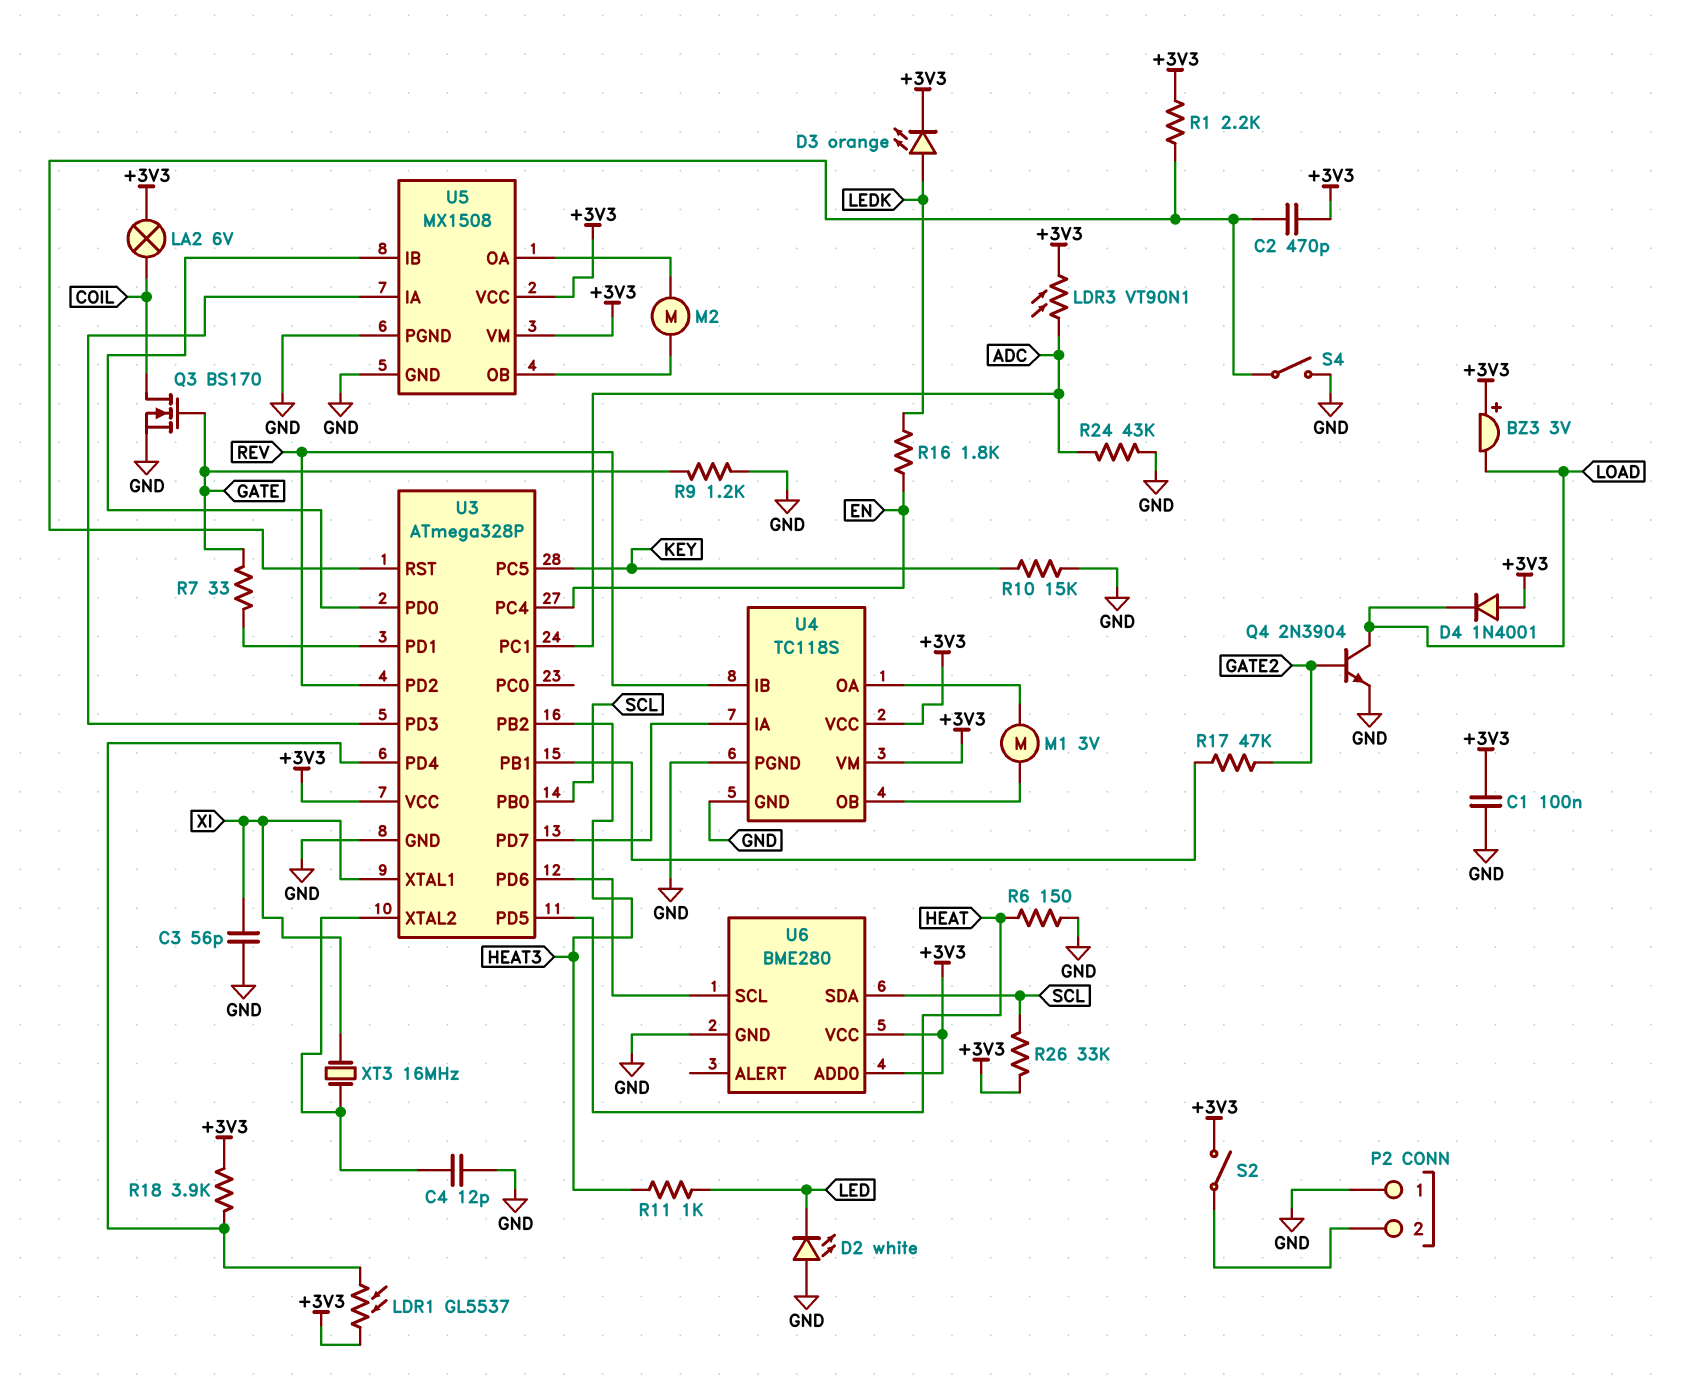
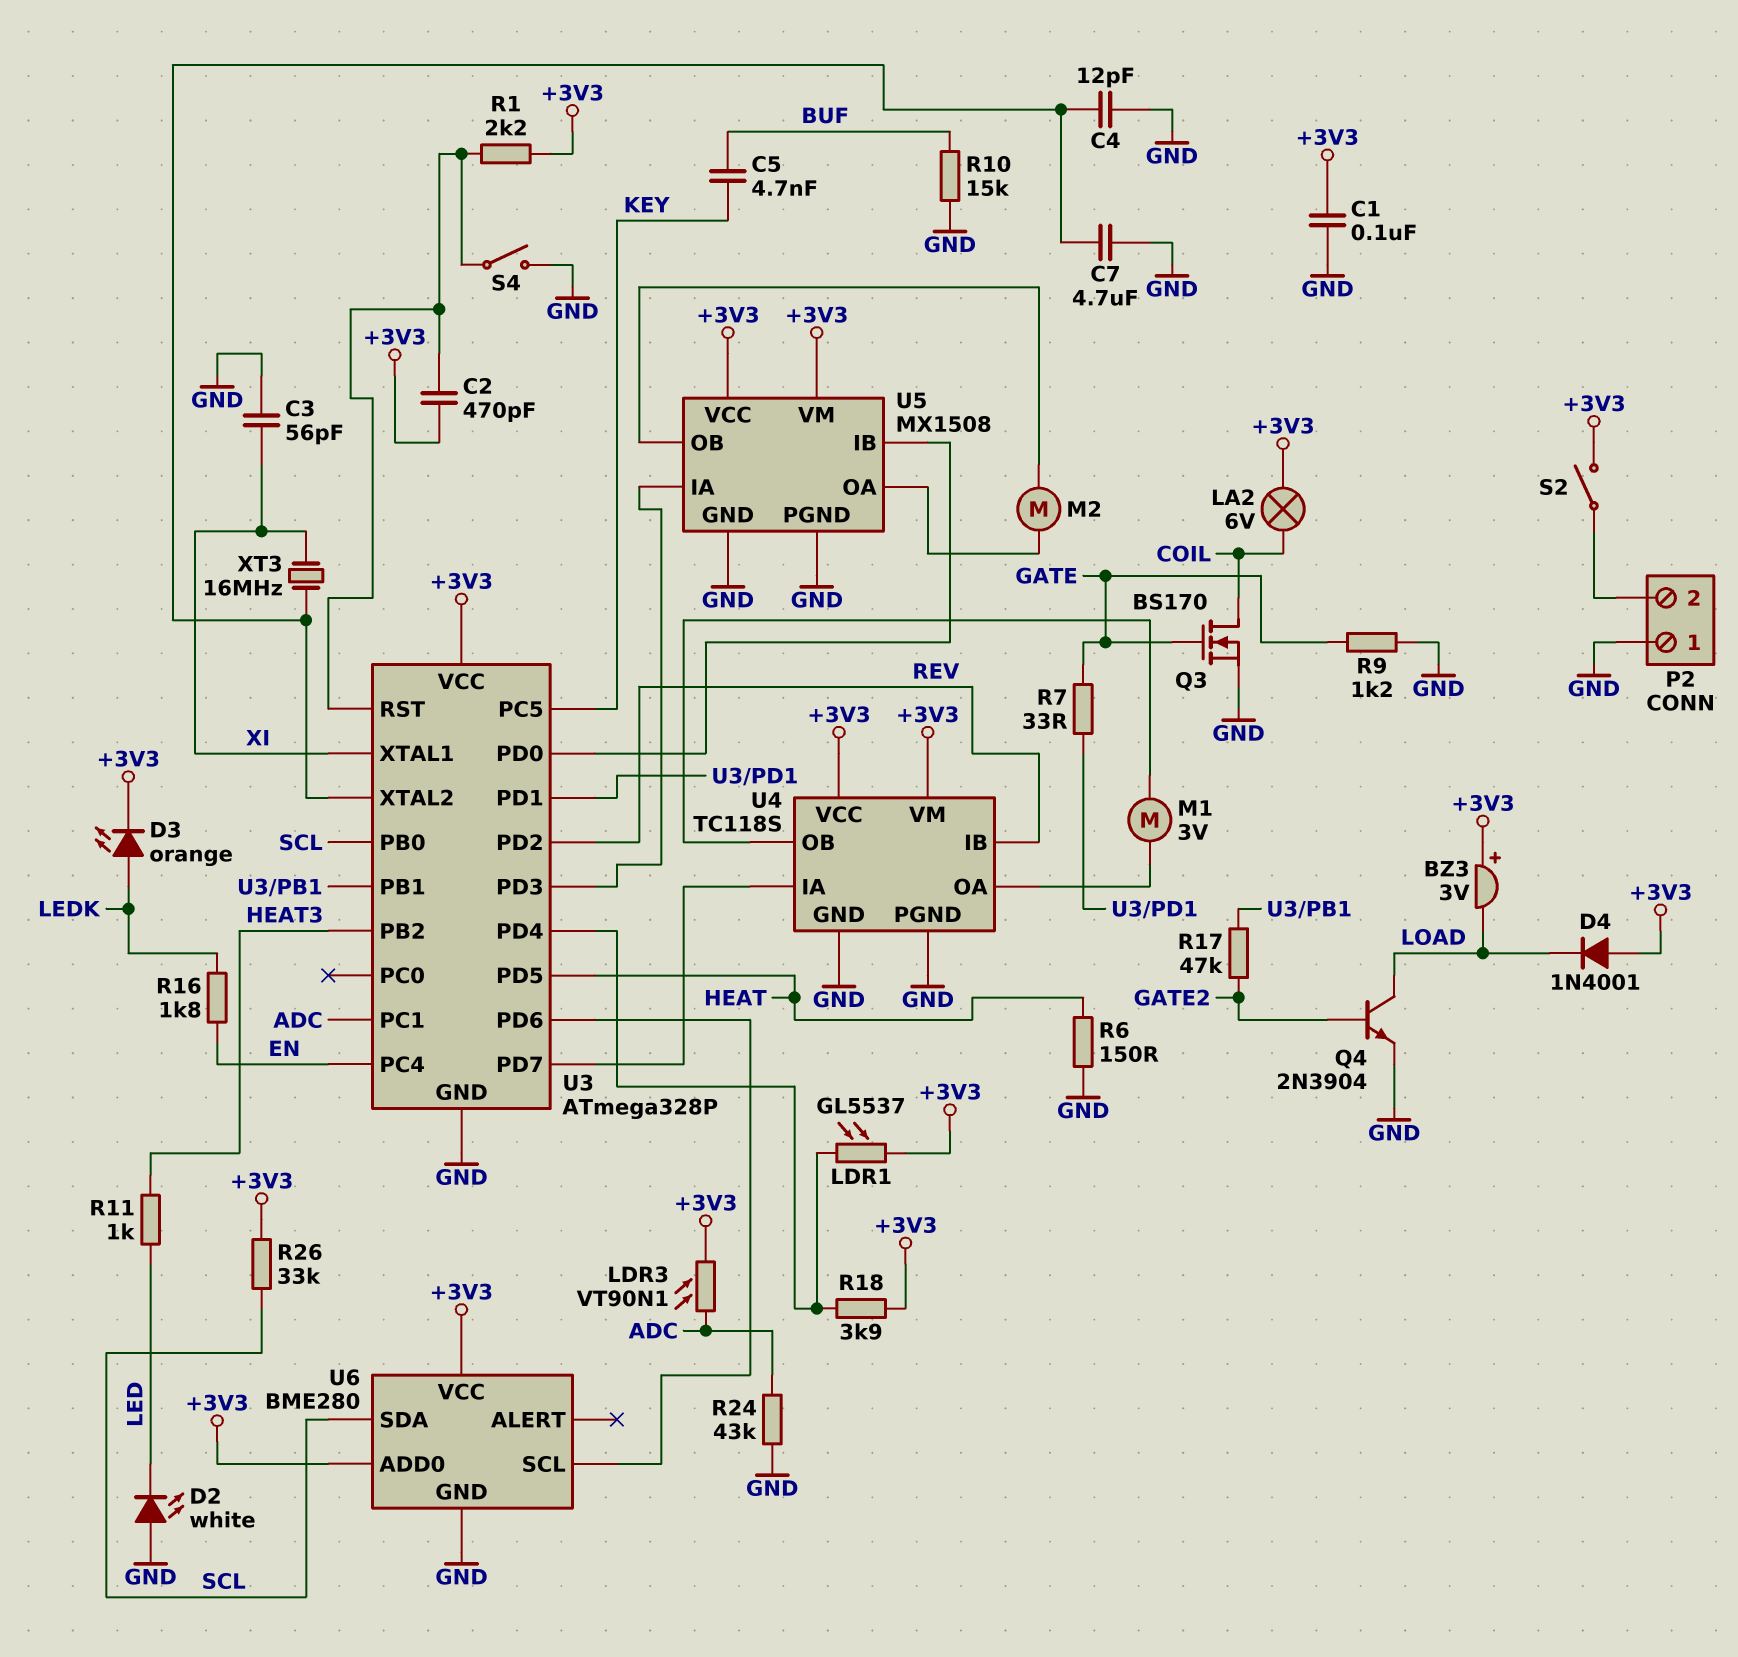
C5: none -> 4.7nF (BUF, KEY)
C7: none -> 4.7uF (GND, U3/XTAL2)
R10: 15k (GND, KEY) -> 15k (BUF, GND)

